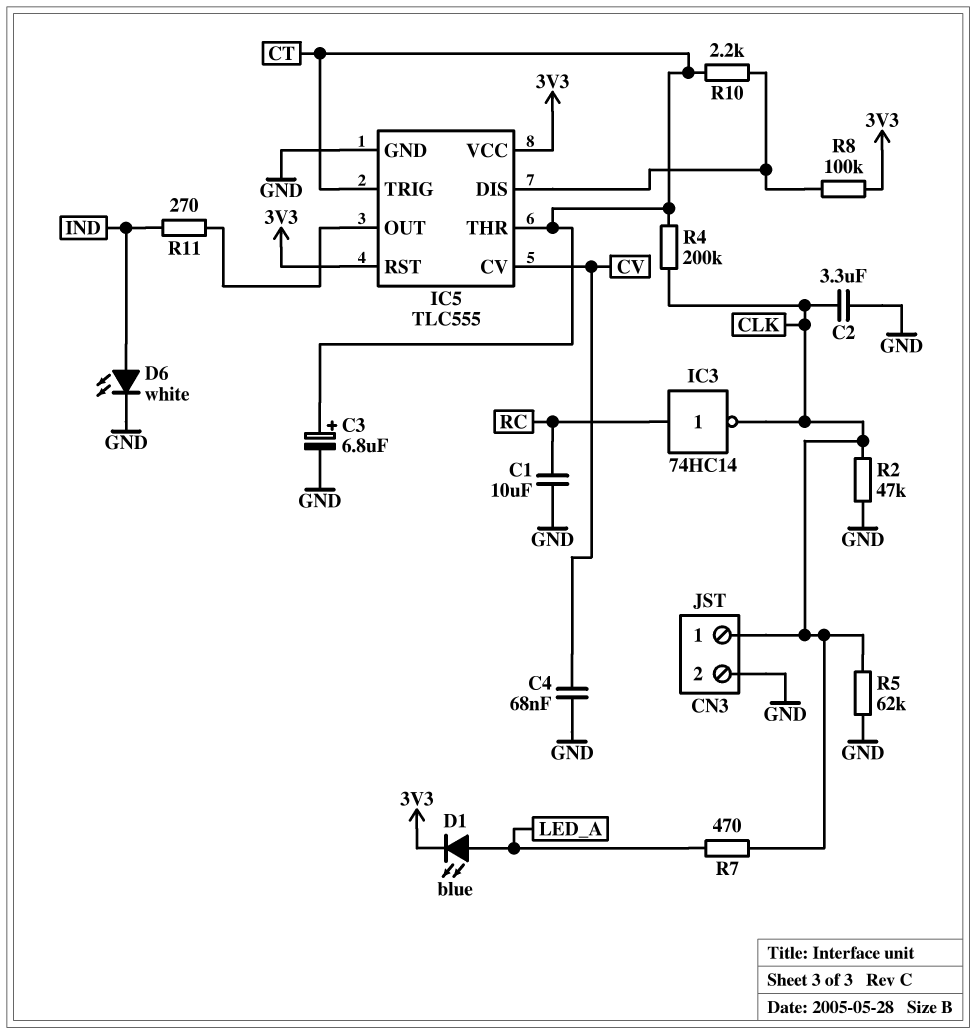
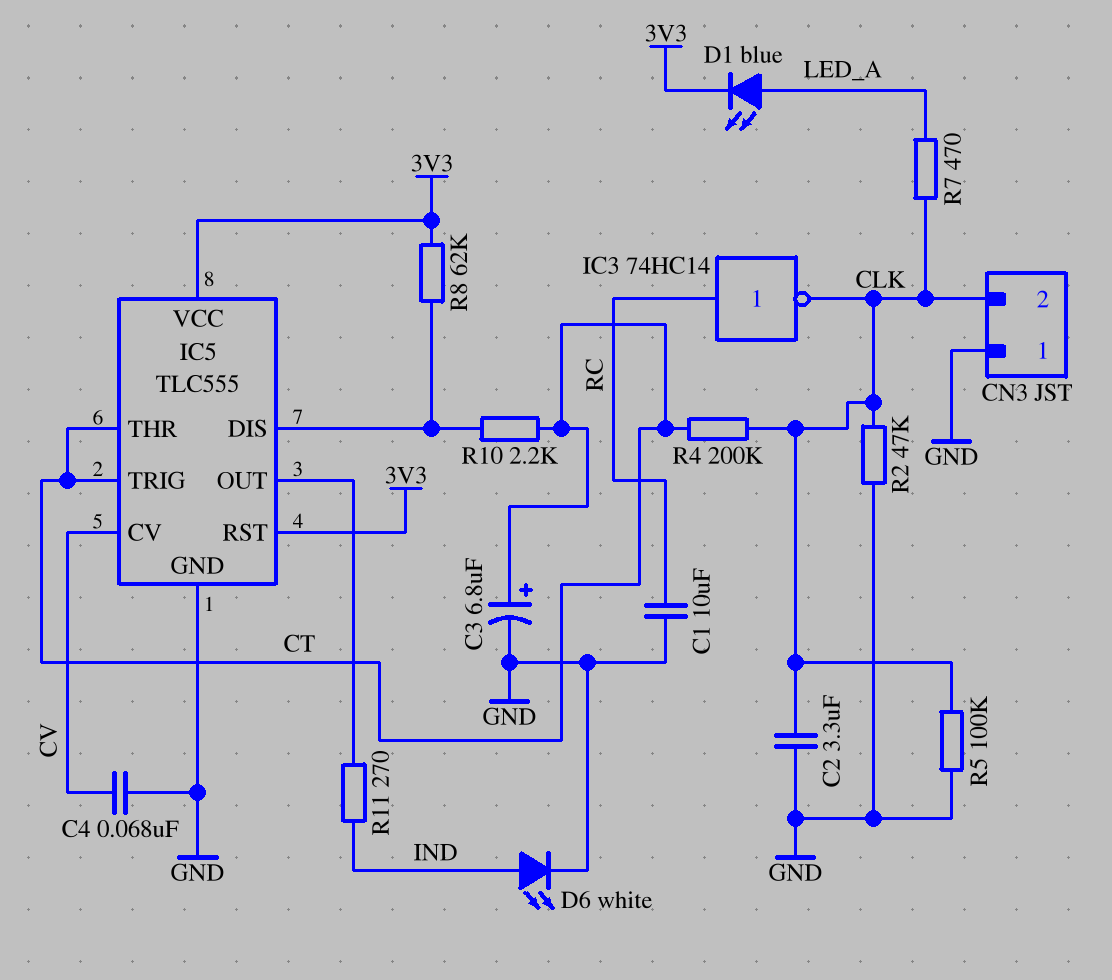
CN3 pin 1: CLK -> GND
CN3 pin 2: GND -> CLK
R5: 62k (CLK, GND) -> 100k (CLK, GND)
R8: 100k (3V3, IC5/DIS) -> 62k (3V3, IC5/DIS)

